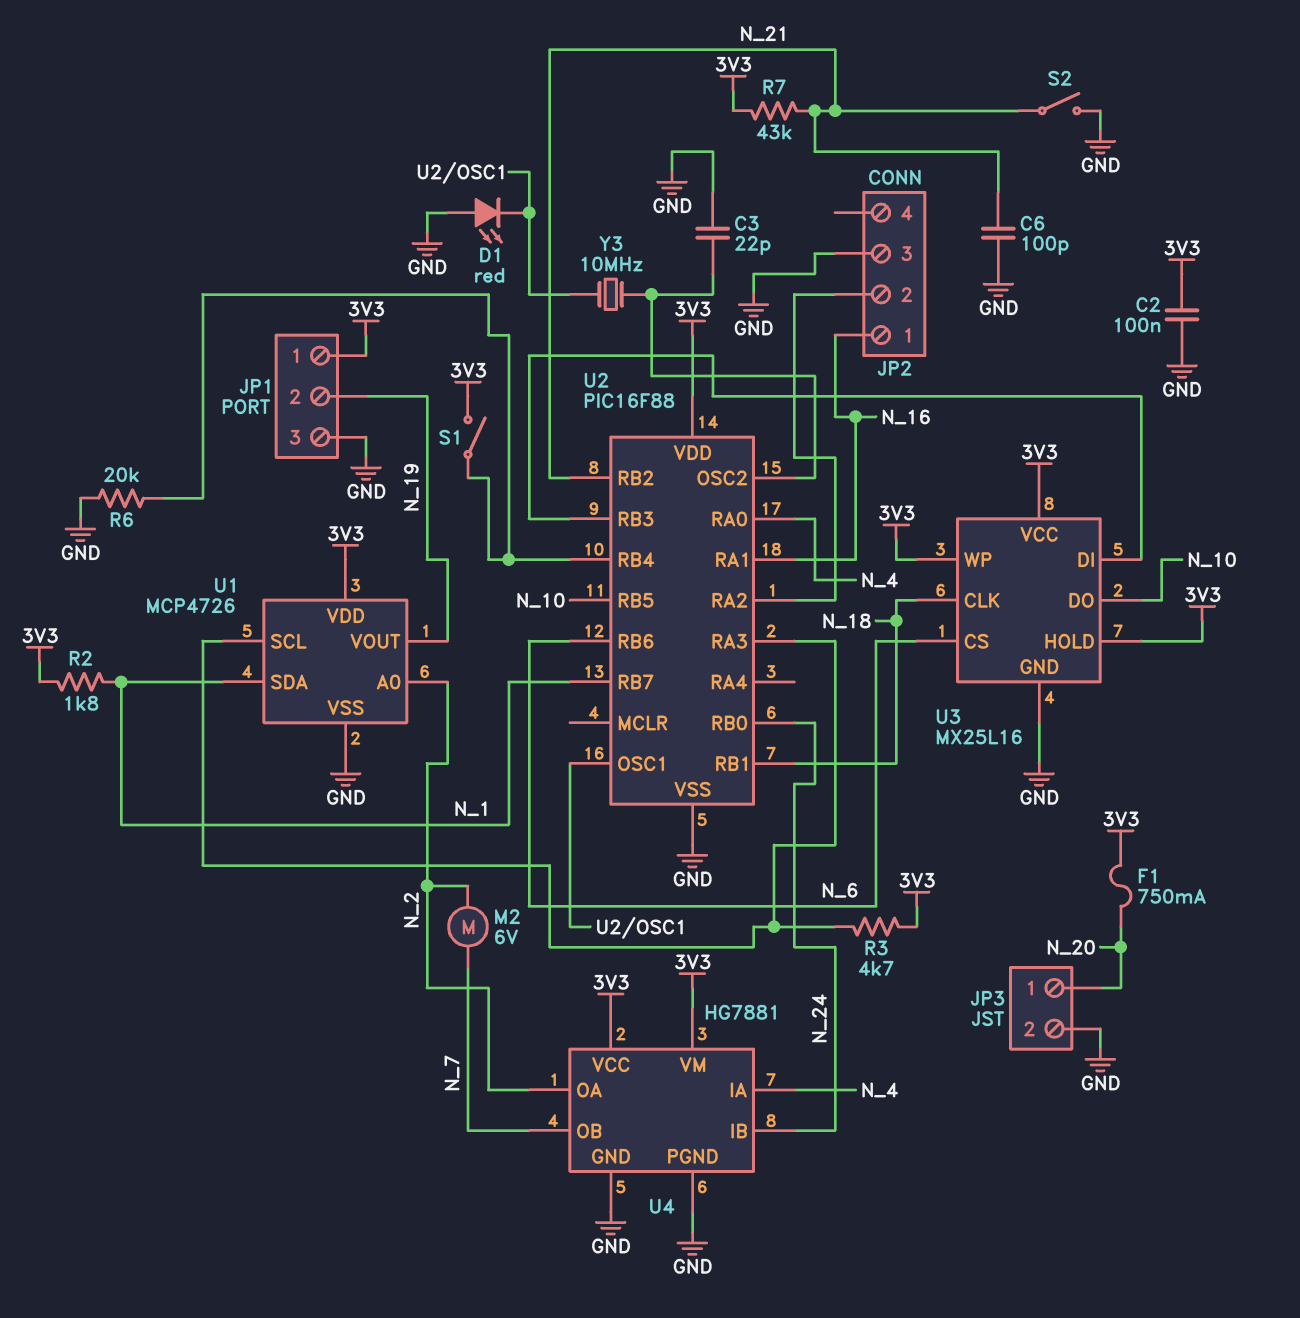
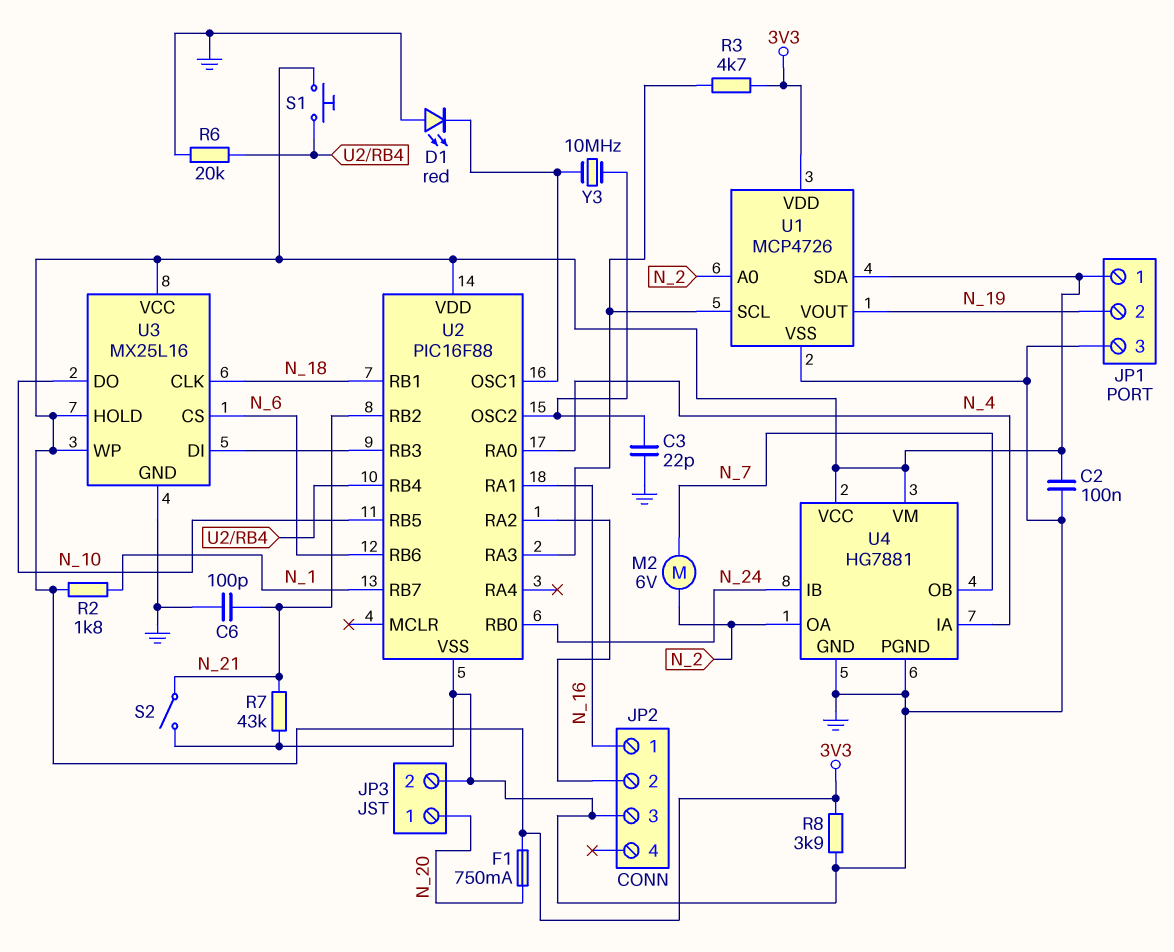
R7: 43k (3V3, N_21) -> 43k (GND, N_21)
R8: none -> 3.9k (3V3, GND)
S1: switch (3V3, U2/RB4) -> button (3V3, U2/RB4)
U1 pin SDA: N_1 -> 3V3

